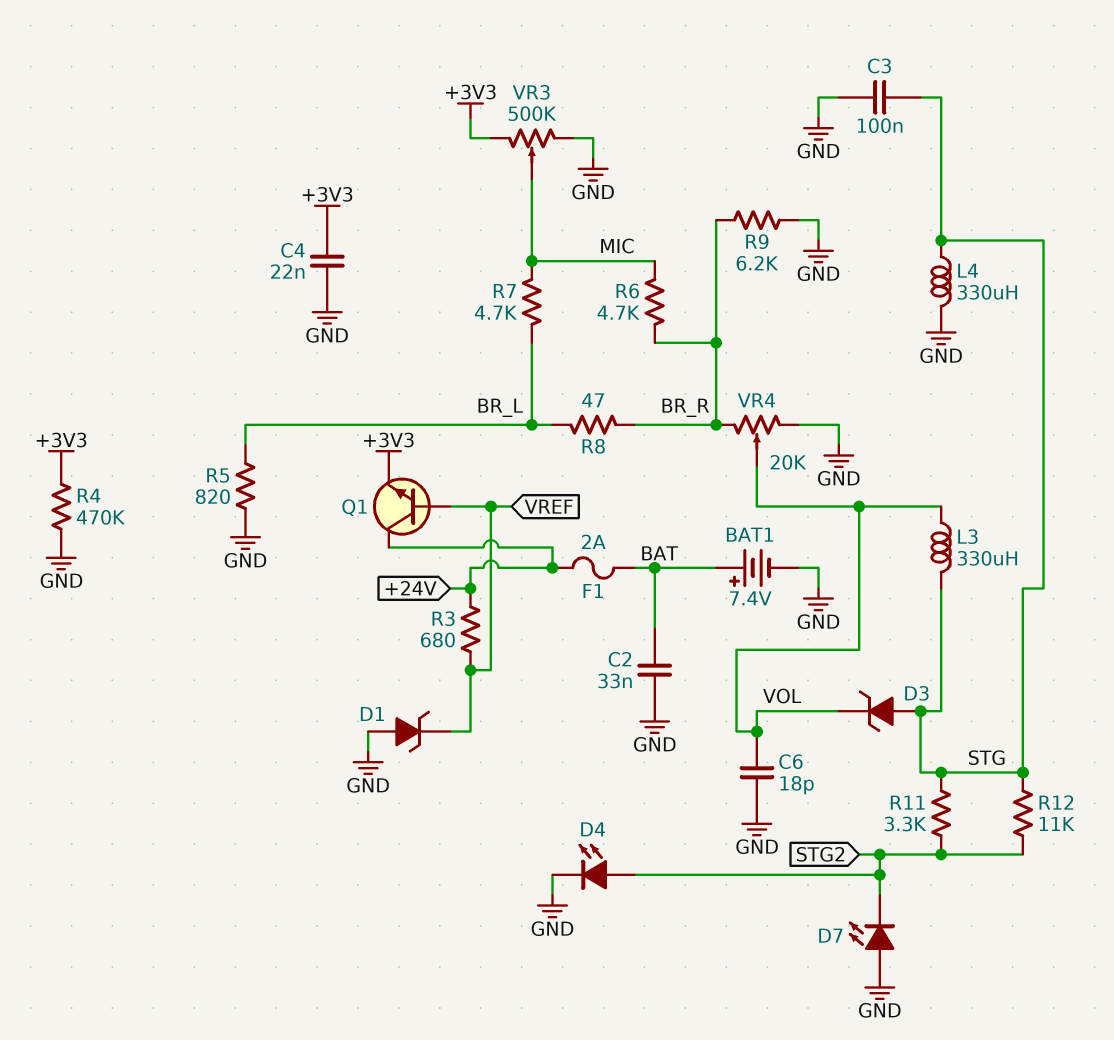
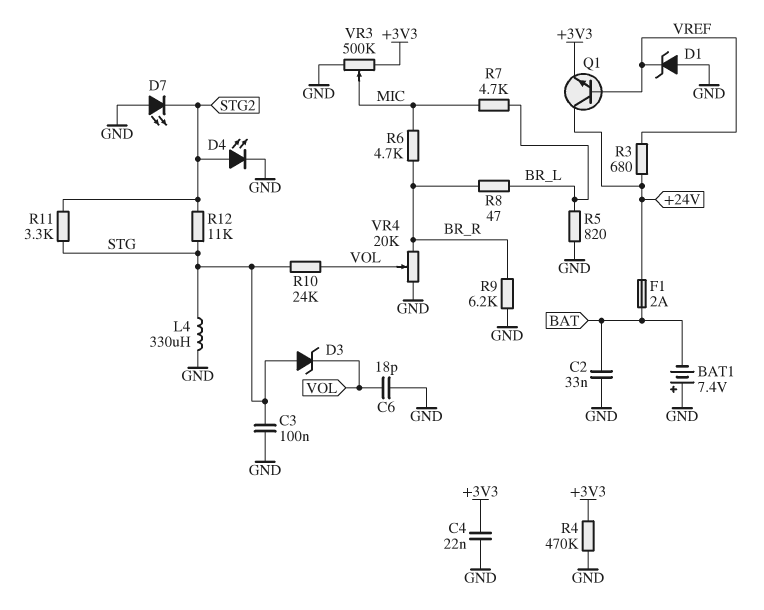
BAT1: 7.4V (plus BAT, minus GND) -> 7.4V (plus GND, minus BAT)
L3: 330uH (STG, VOL) -> none
R10: none -> 24k (STG, VOL)

